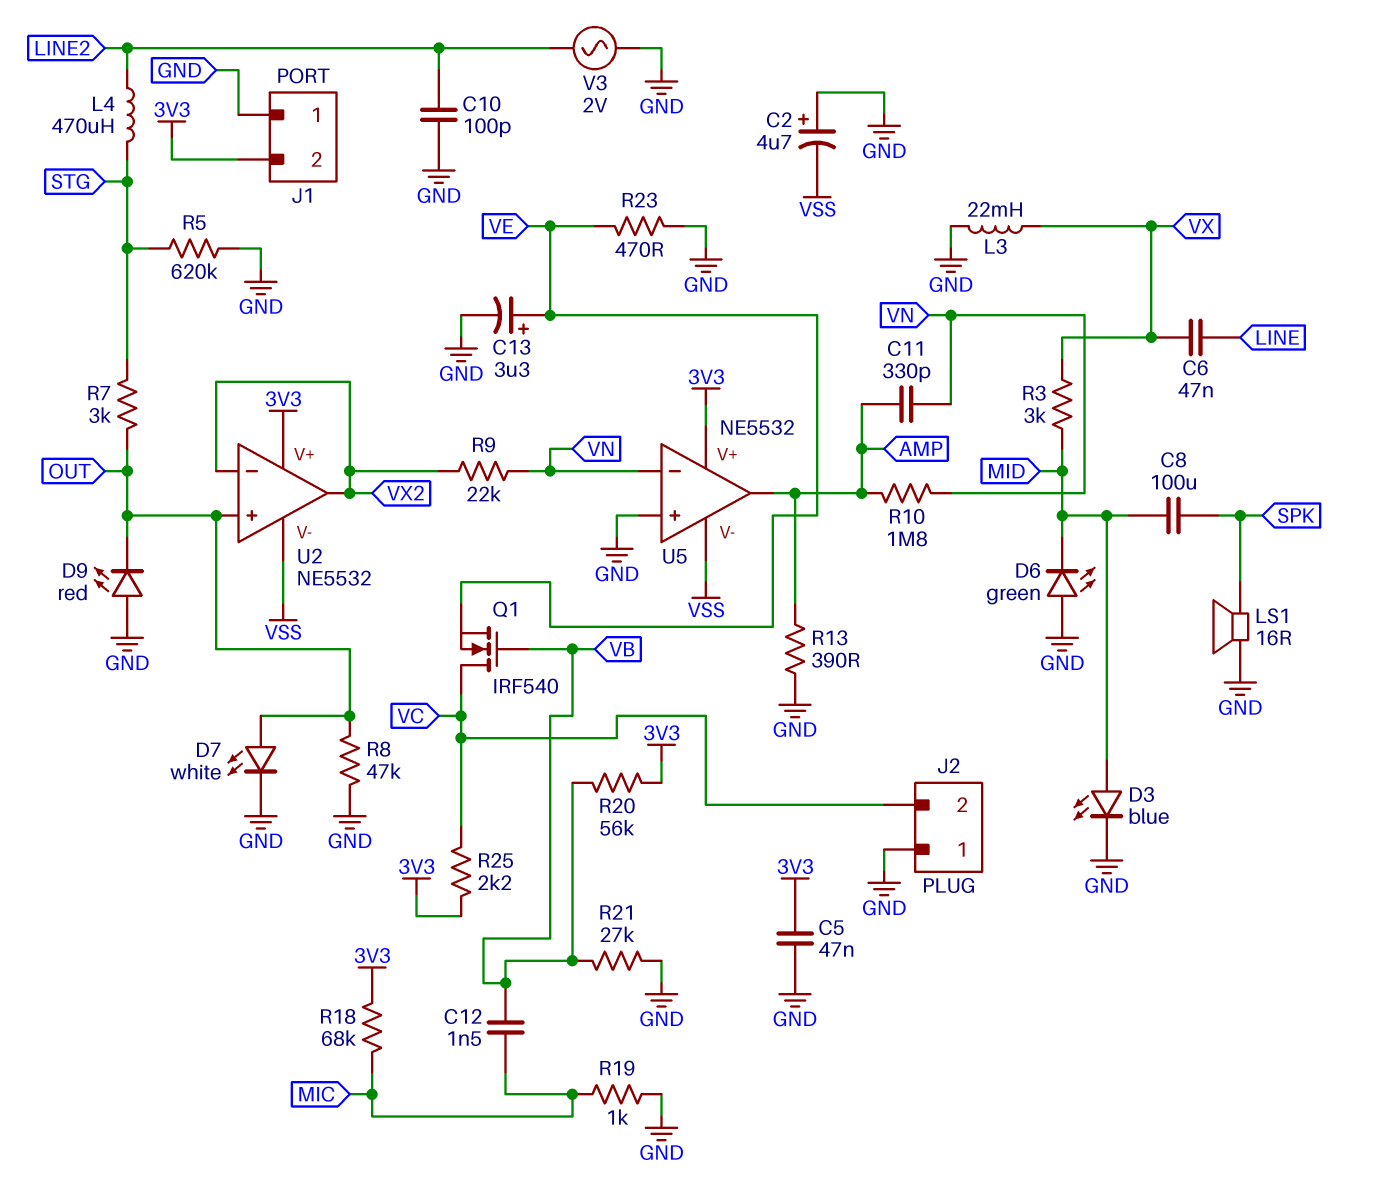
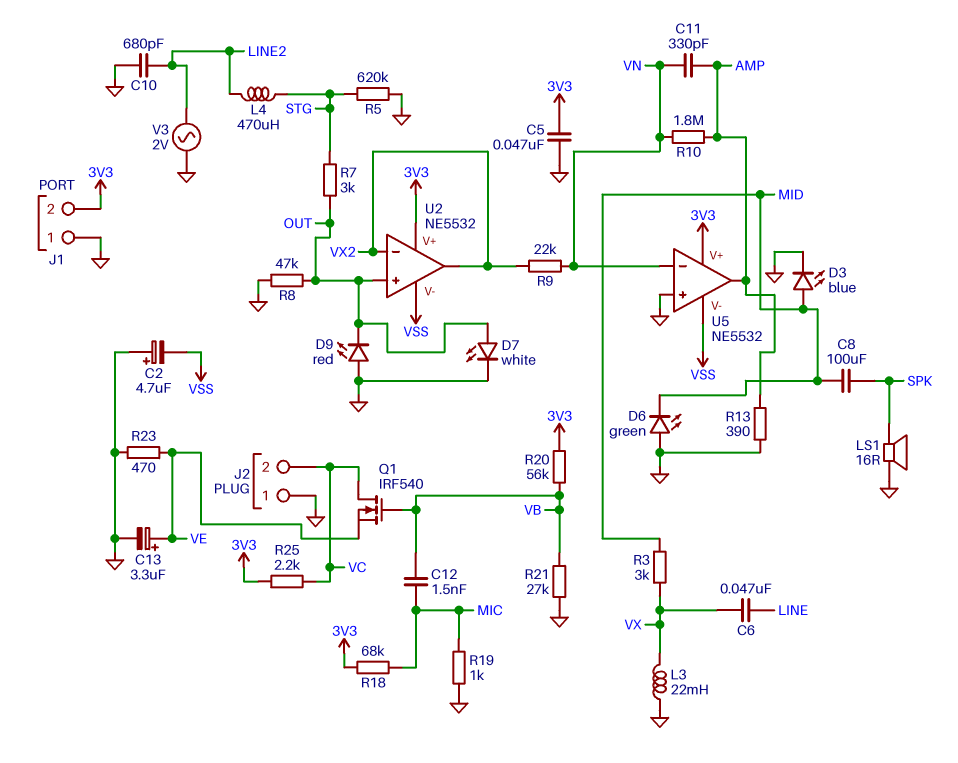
C10: 100pF (GND, LINE2) -> 680pF (GND, LINE2)

